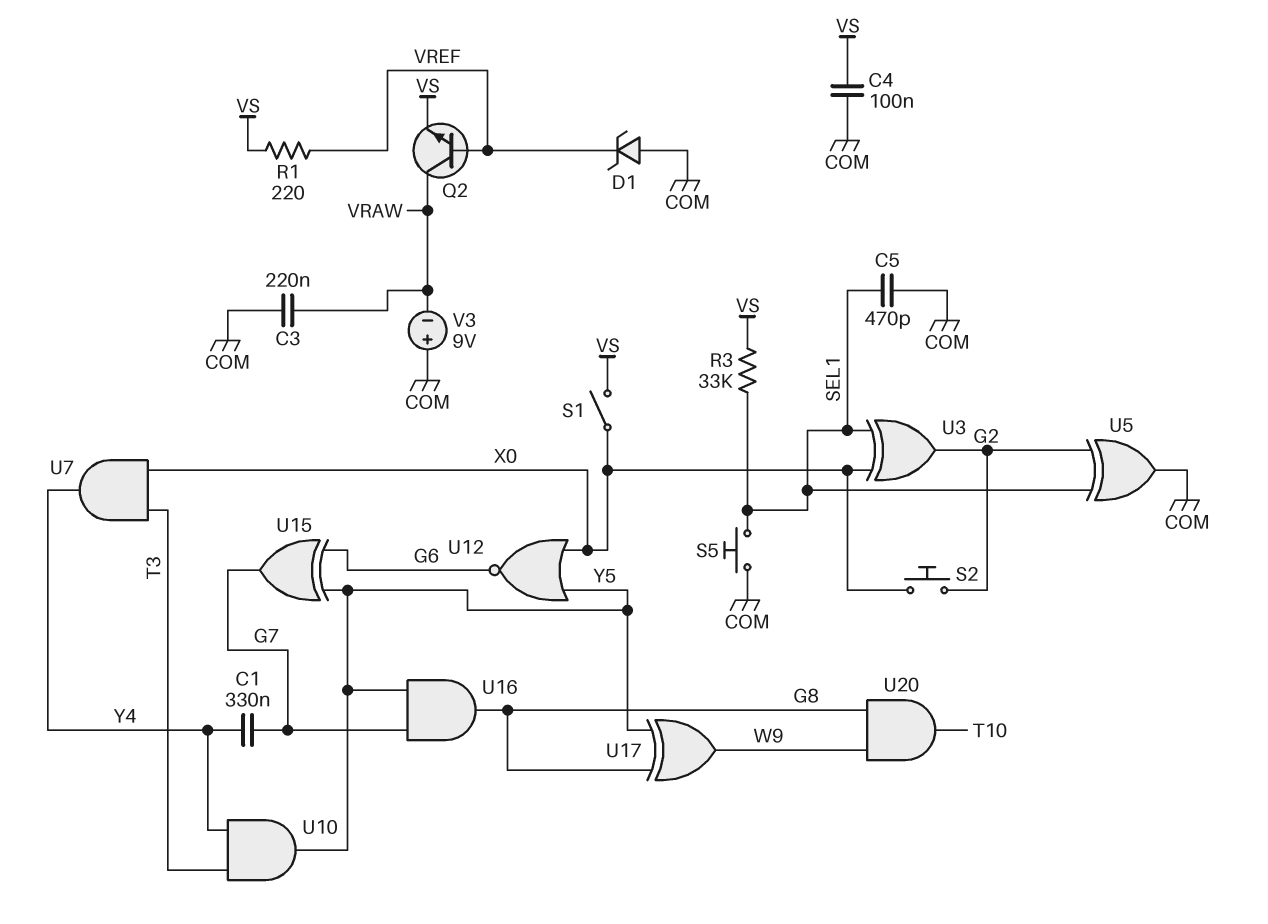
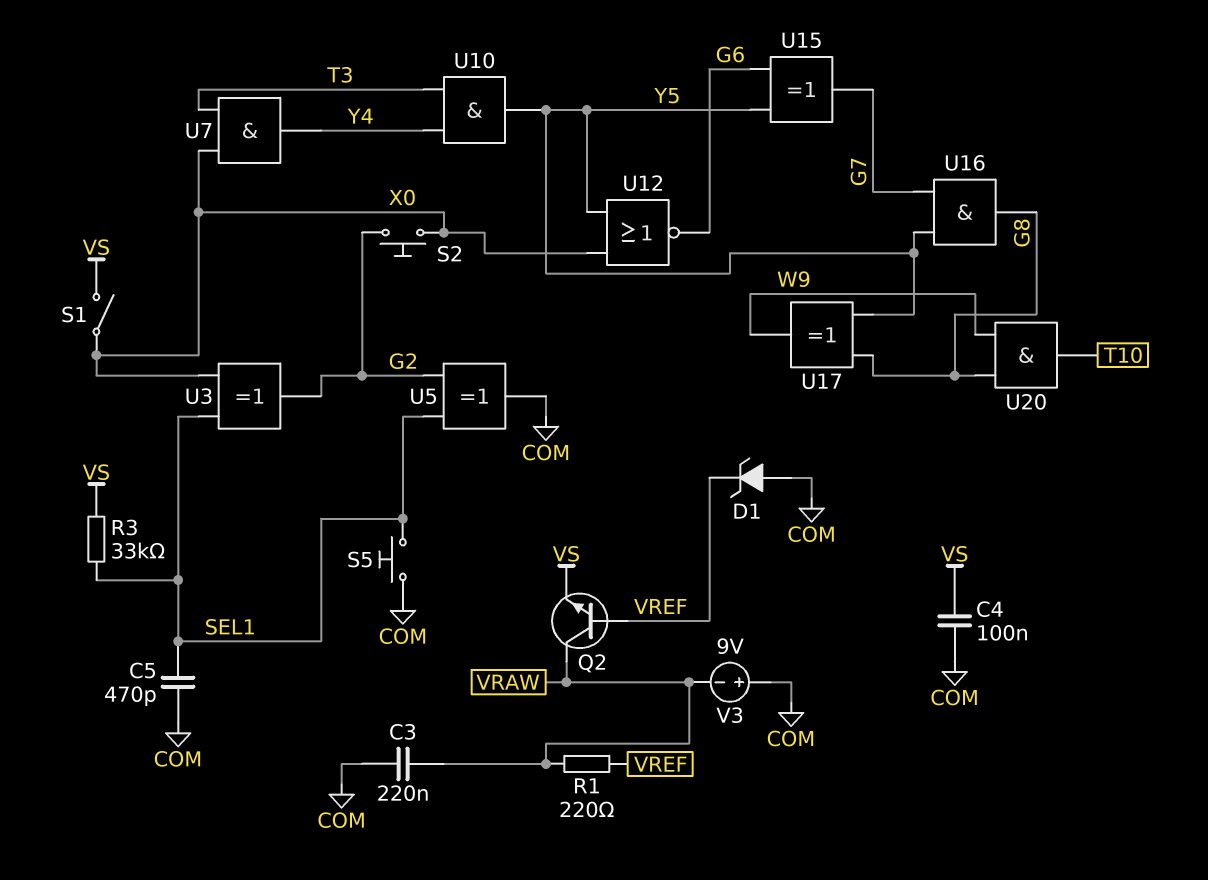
C1: 330nF (G7, Y4) -> none
R1: 220 (VREF, VS) -> 220 (VRAW, VREF)

